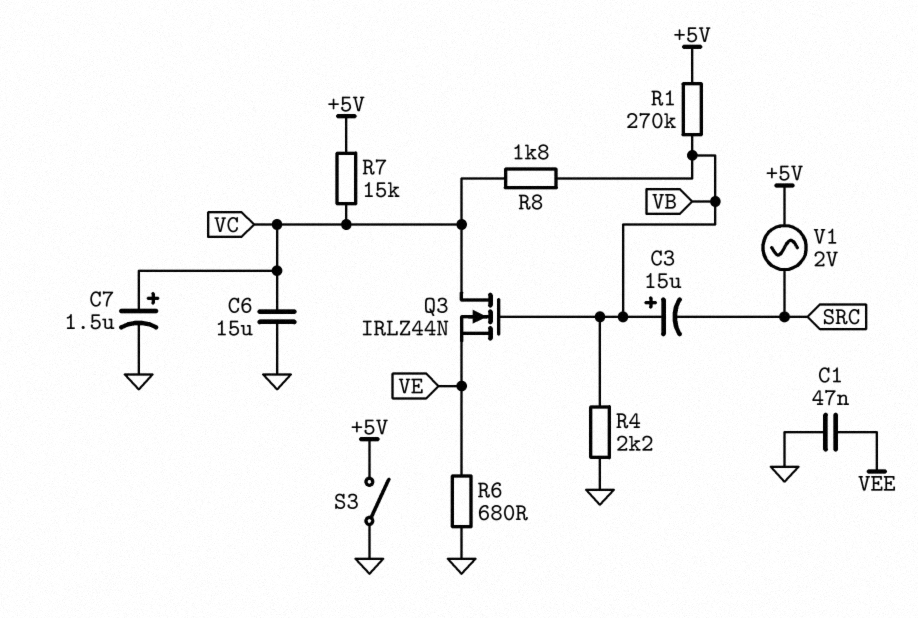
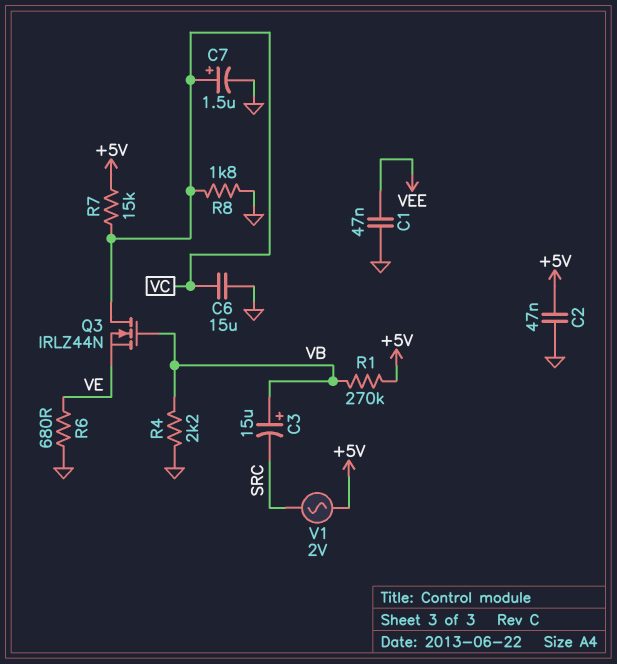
C2: none -> 47nF (+5V, GND)
R8: 1.8k (VB, VC) -> 1.8k (GND, VC)
S3: switch (+5V, GND) -> none

